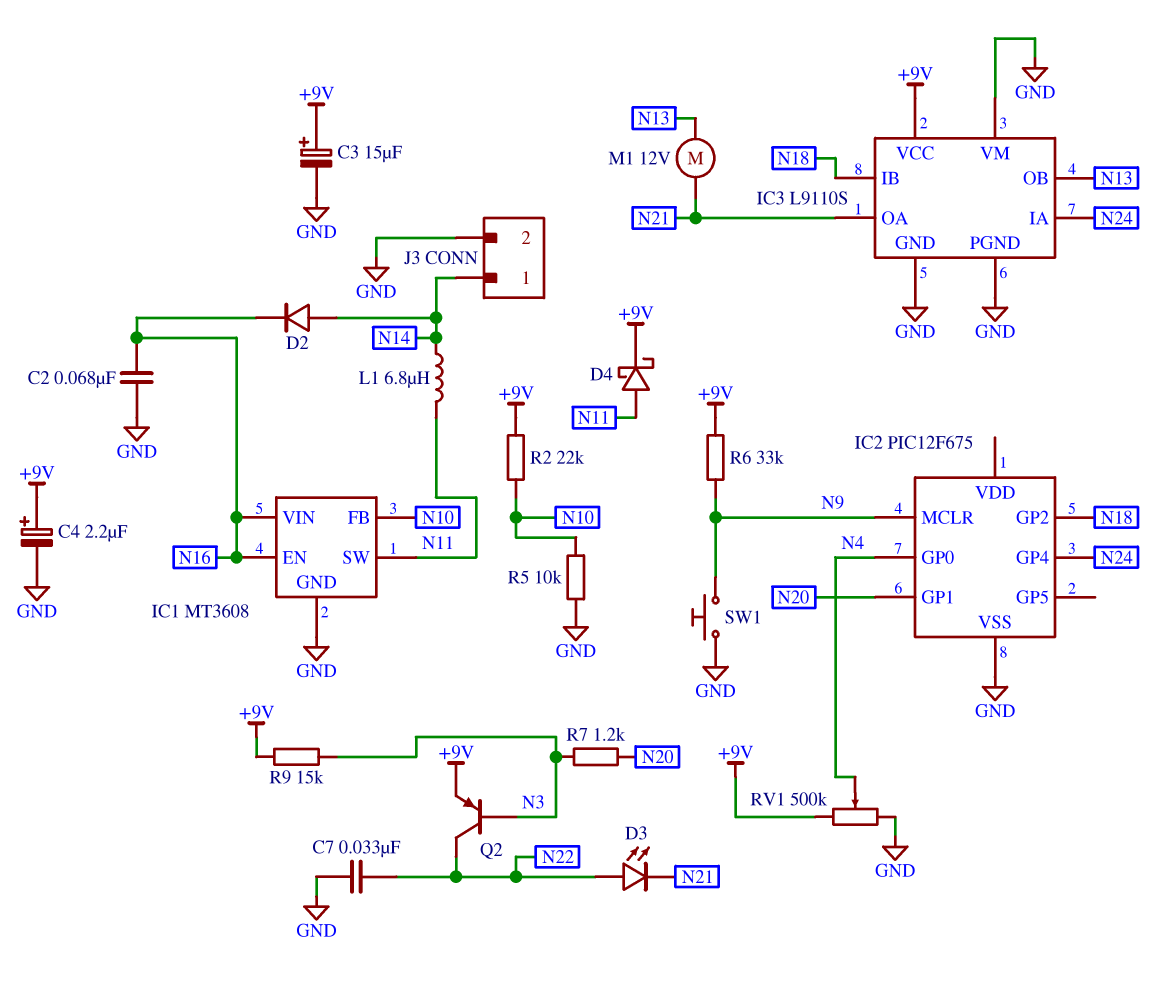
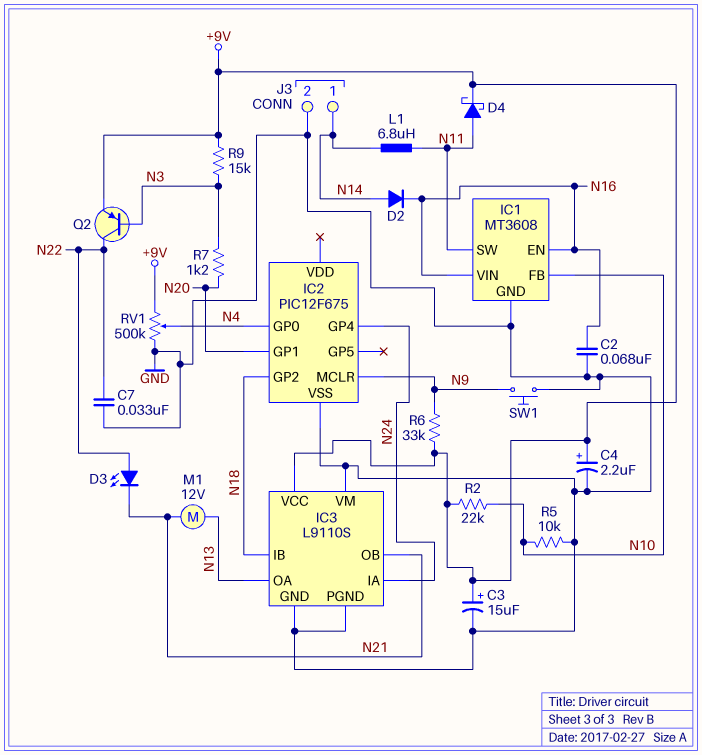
IC3 pin OA: N21 -> N13
IC3 pin OB: N13 -> N21

